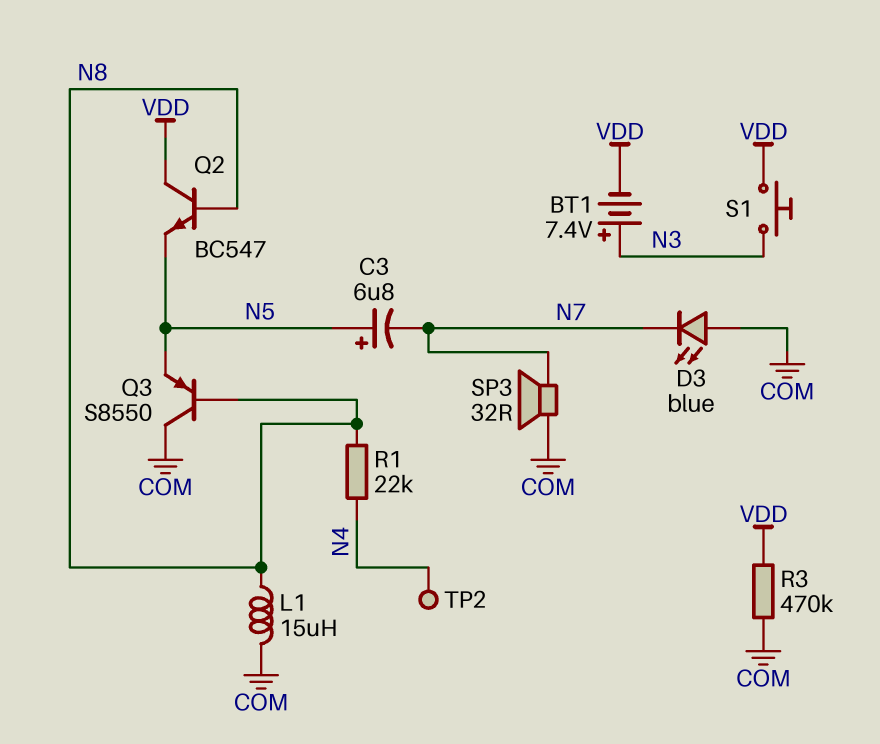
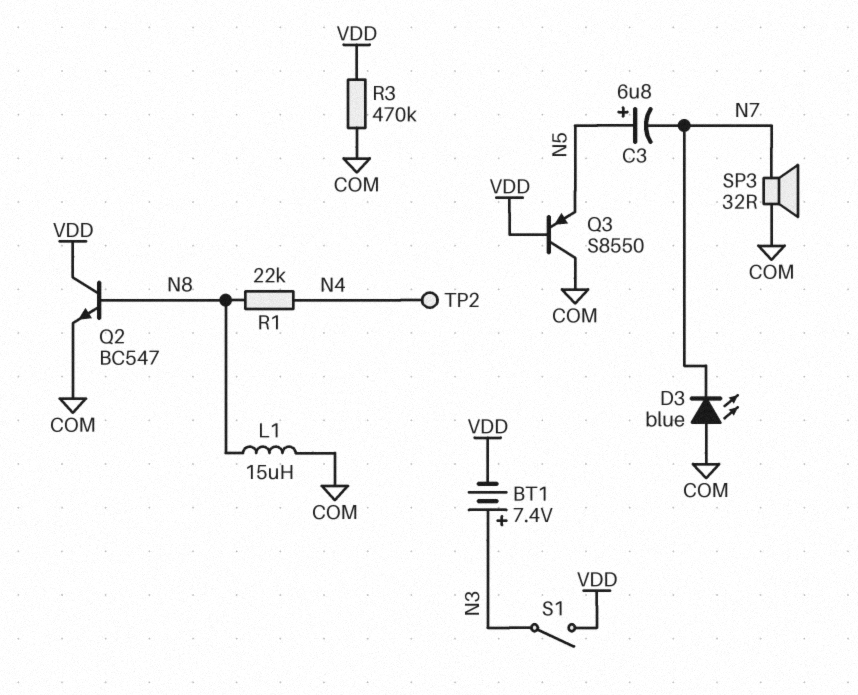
Q2: NPN BC547 (B N8, C VDD, E N5) -> NPN BC547 (B N8, C VDD, E COM)
Q3: PNP S8550 (B N8, C COM, E N5) -> PNP S8550 (B VDD, C COM, E N5)
S1: button (N3, VDD) -> switch (N3, VDD)

